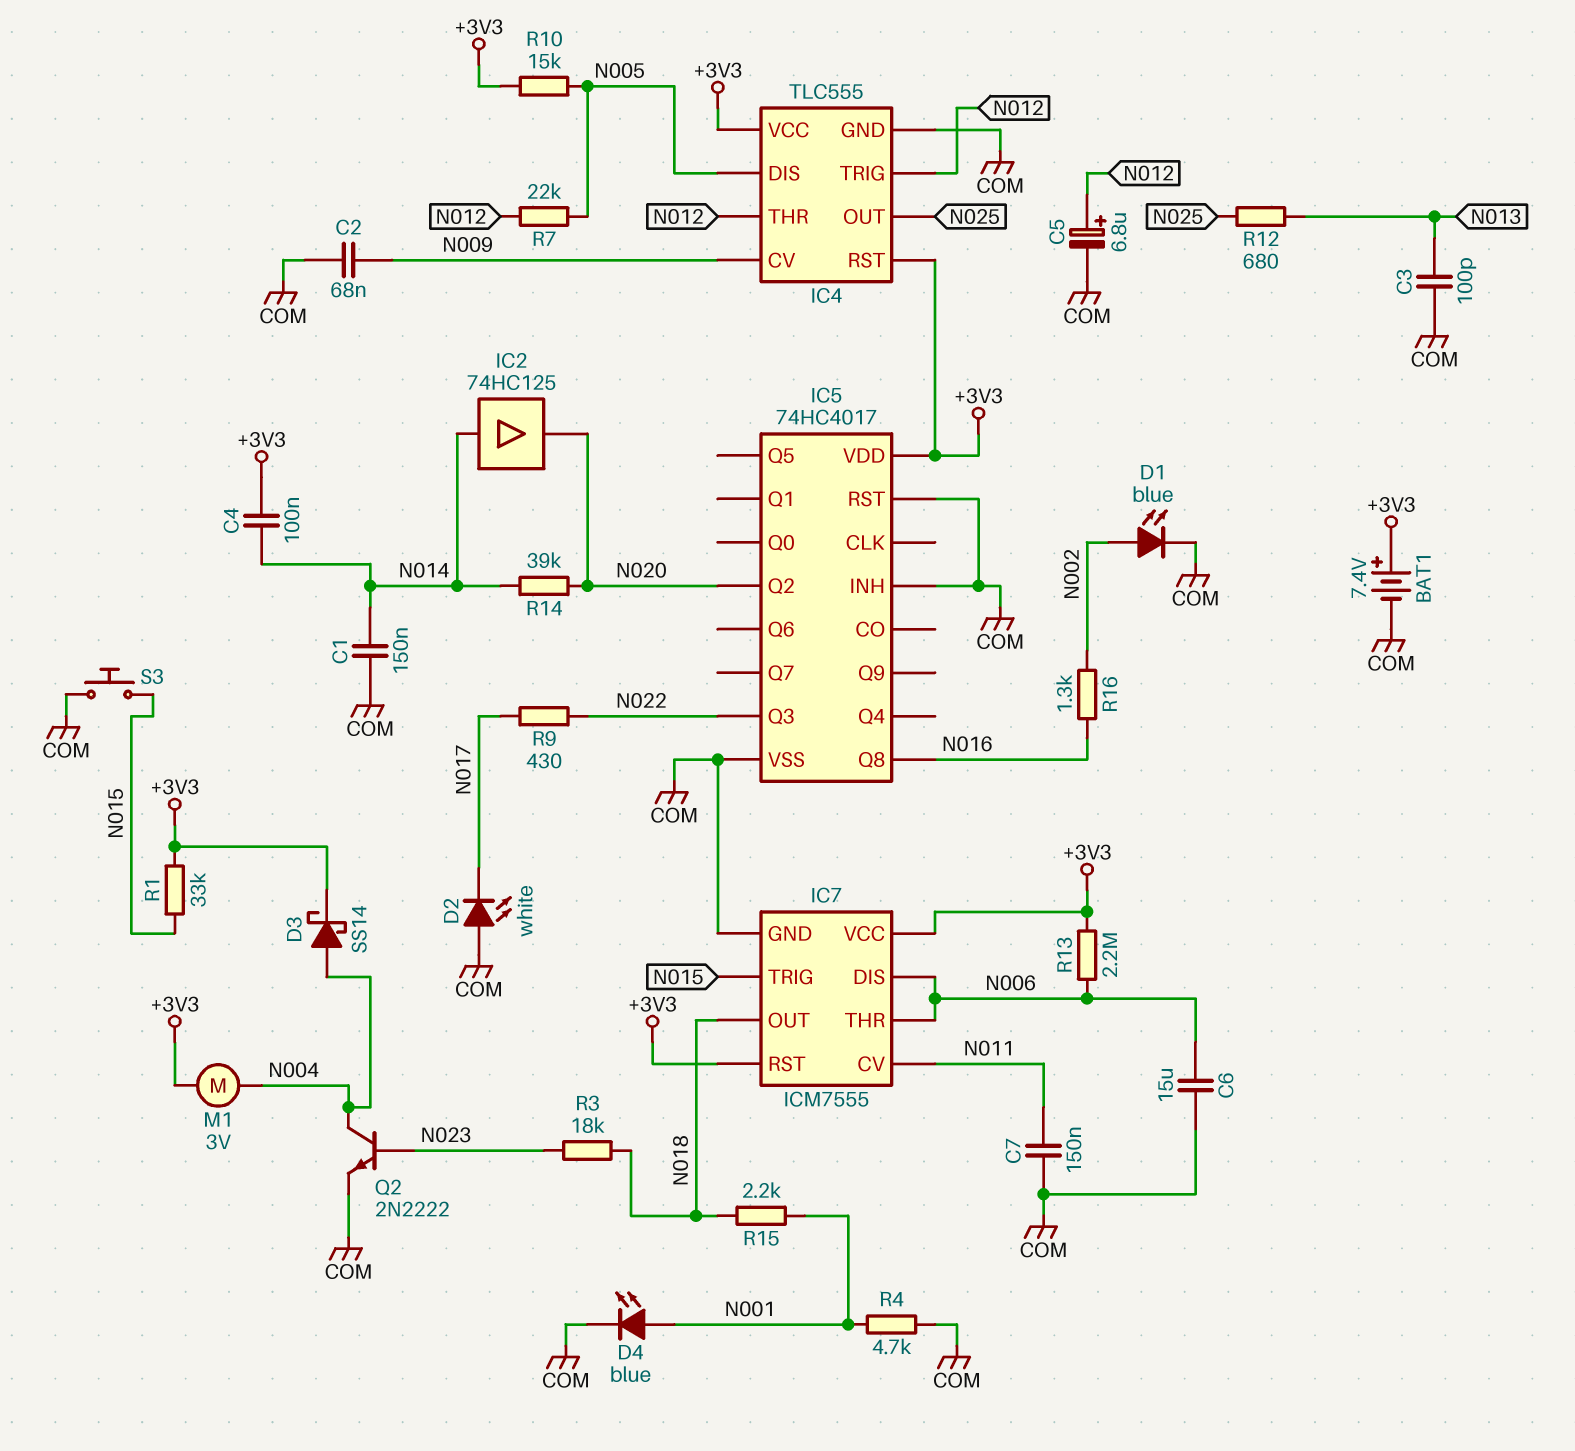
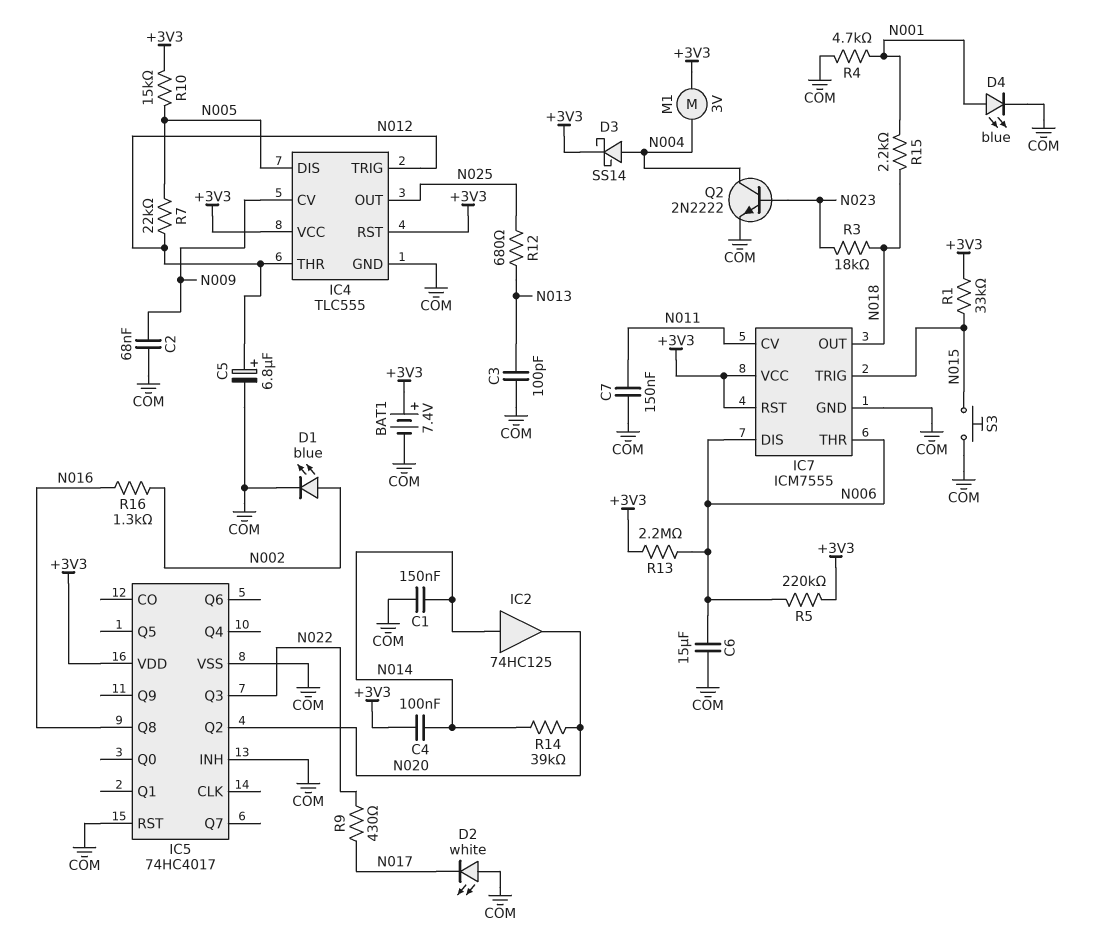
R5: none -> 220k (+3V3, N006)

